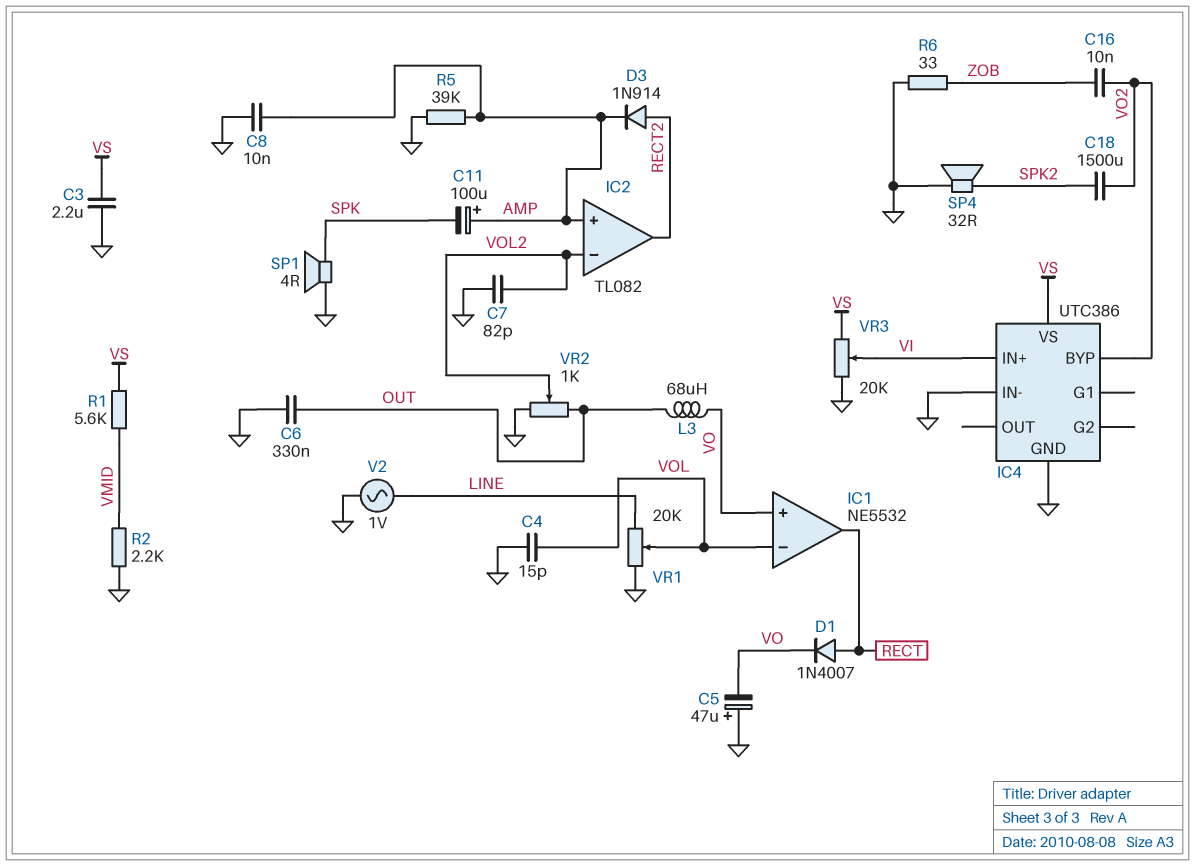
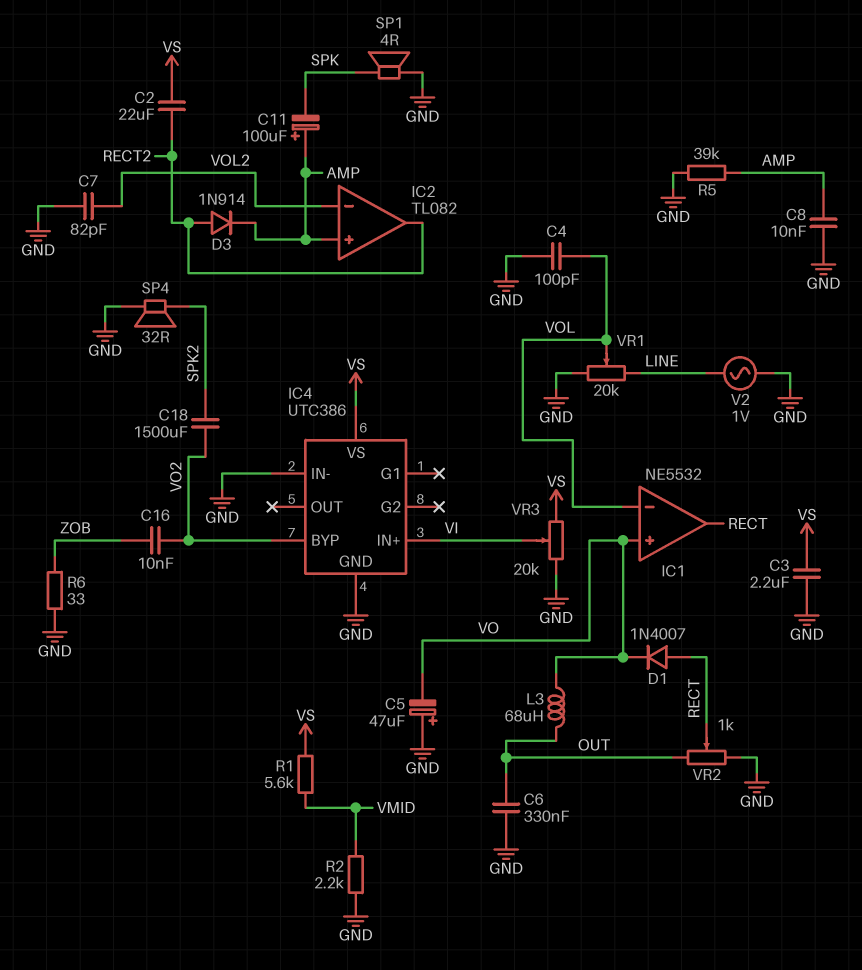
C2: none -> 22uF (RECT2, VS)
C4: 15pF (GND, VOL) -> 100pF (GND, VOL)
VR2: 1k (GND, OUT, wiper VOL2) -> 1k (GND, OUT, wiper RECT)

